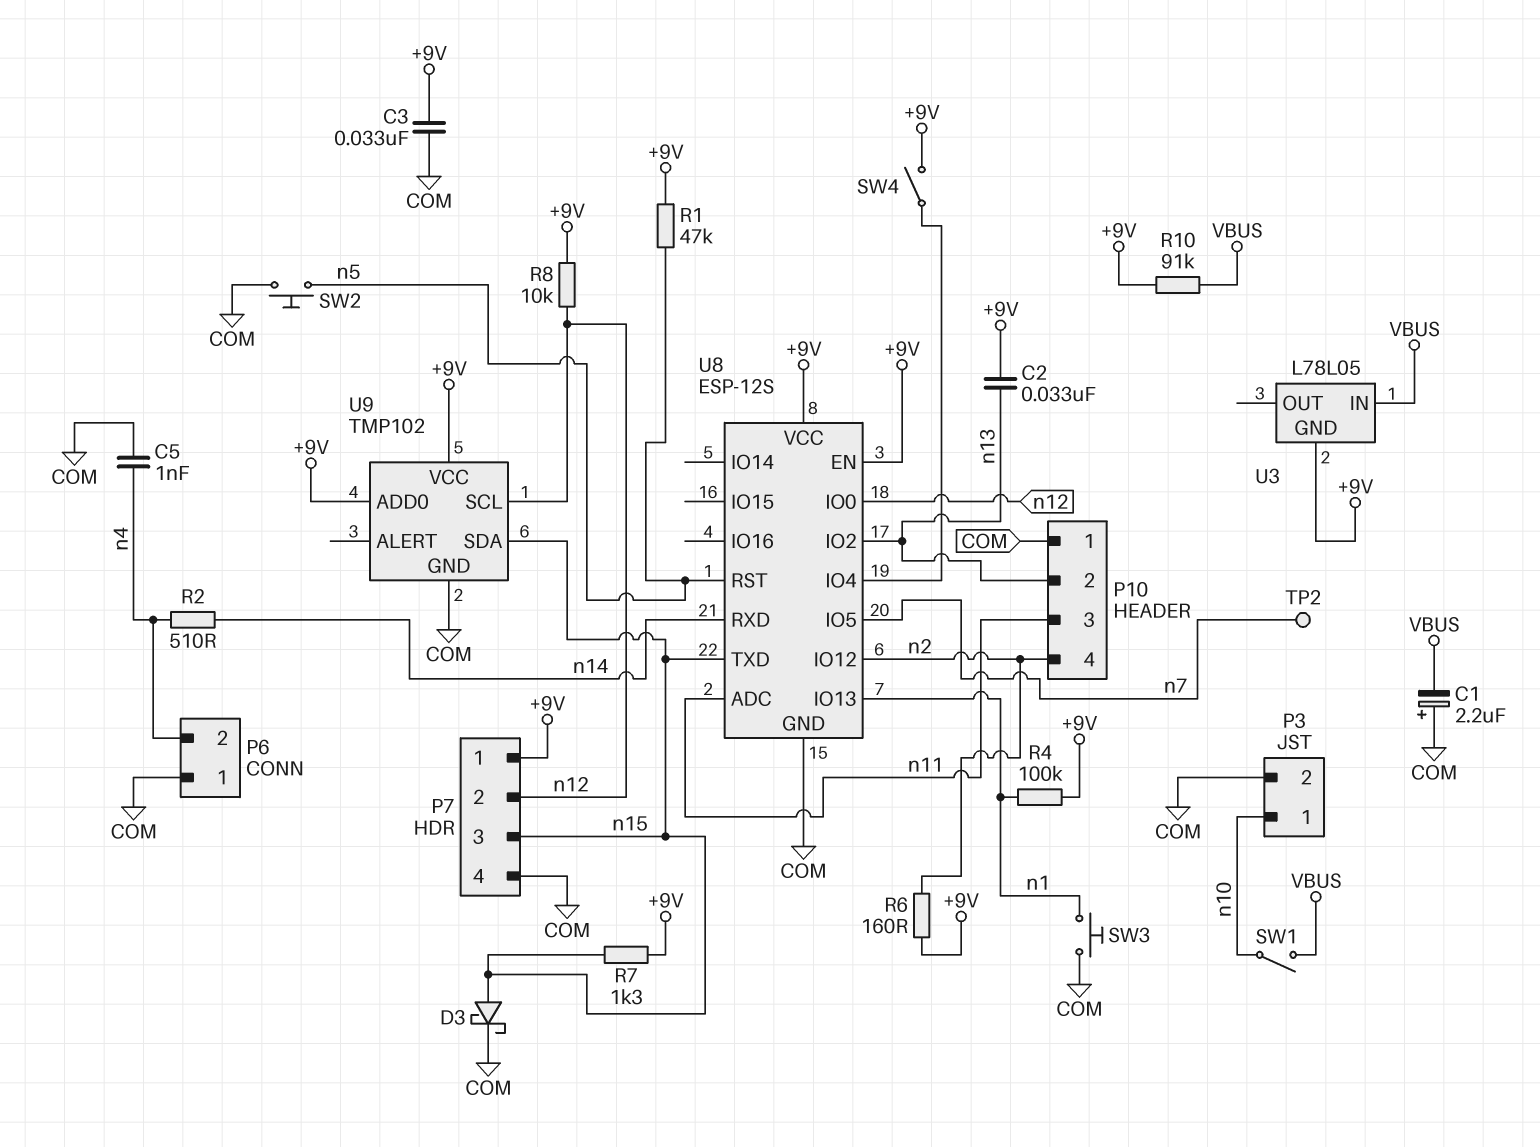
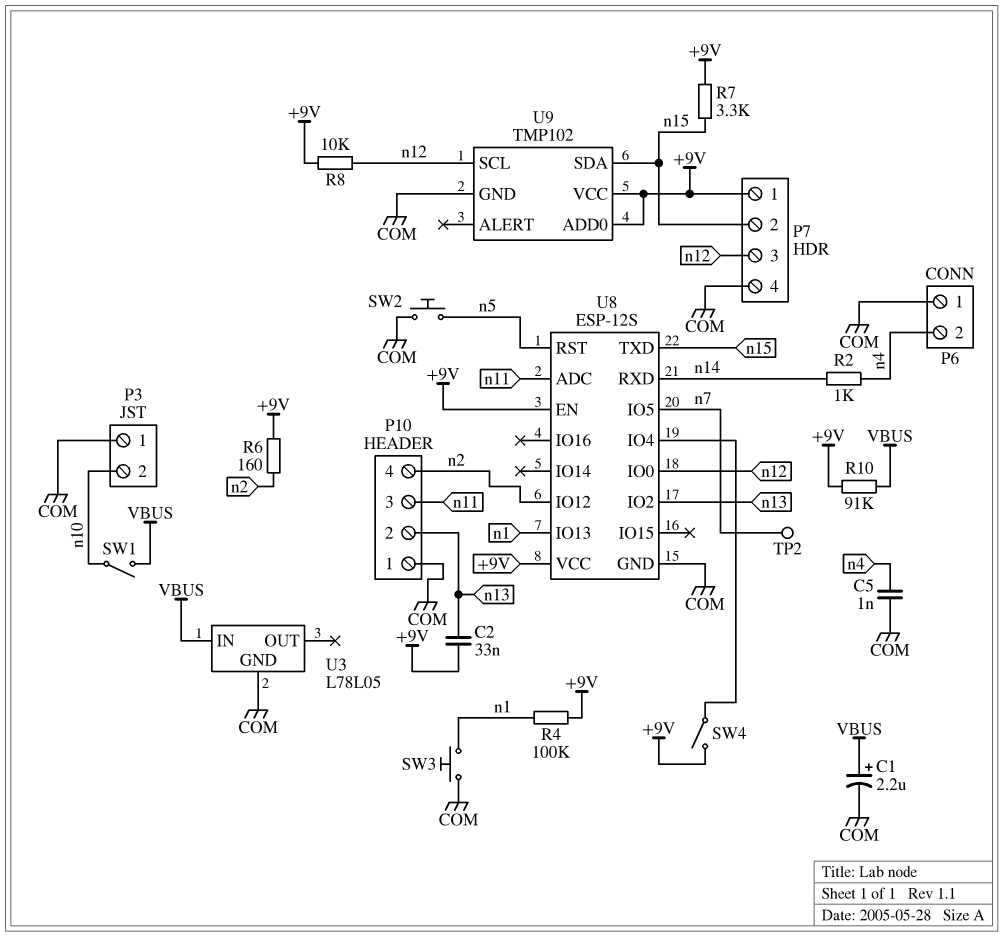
C1: 2.2uF (plus COM, minus VBUS) -> 2.2uF (plus VBUS, minus COM)
C3: 33nF (+9V, COM) -> none
D3: schottky (A n15, K COM) -> none
P3 pin 1: n10 -> COM
P3 pin 2: COM -> n10
P7 pin 2: n12 -> n15
P7 pin 3: n15 -> n12
R1: 47k (+9V, n5) -> none
R2: 510 (n4, n14) -> 1k (n4, n14)
R7: 1.3k (+9V, n15) -> 3.3k (+9V, n15)
U3 pin GND: +9V -> COM

